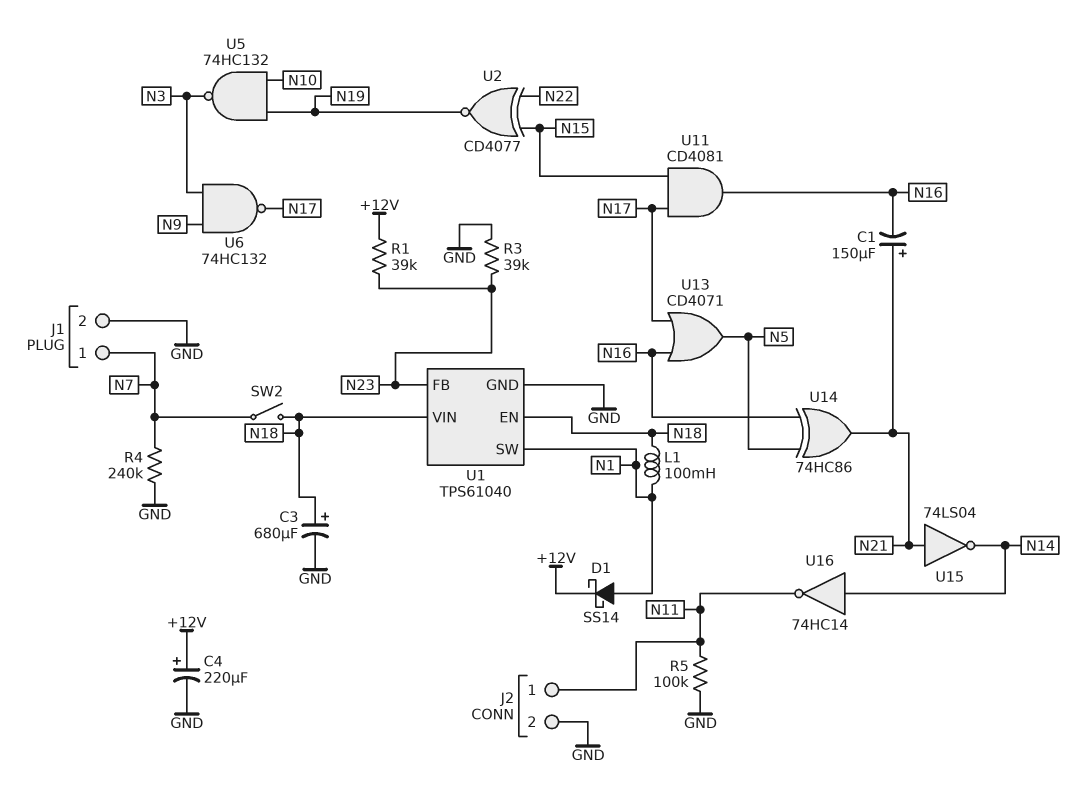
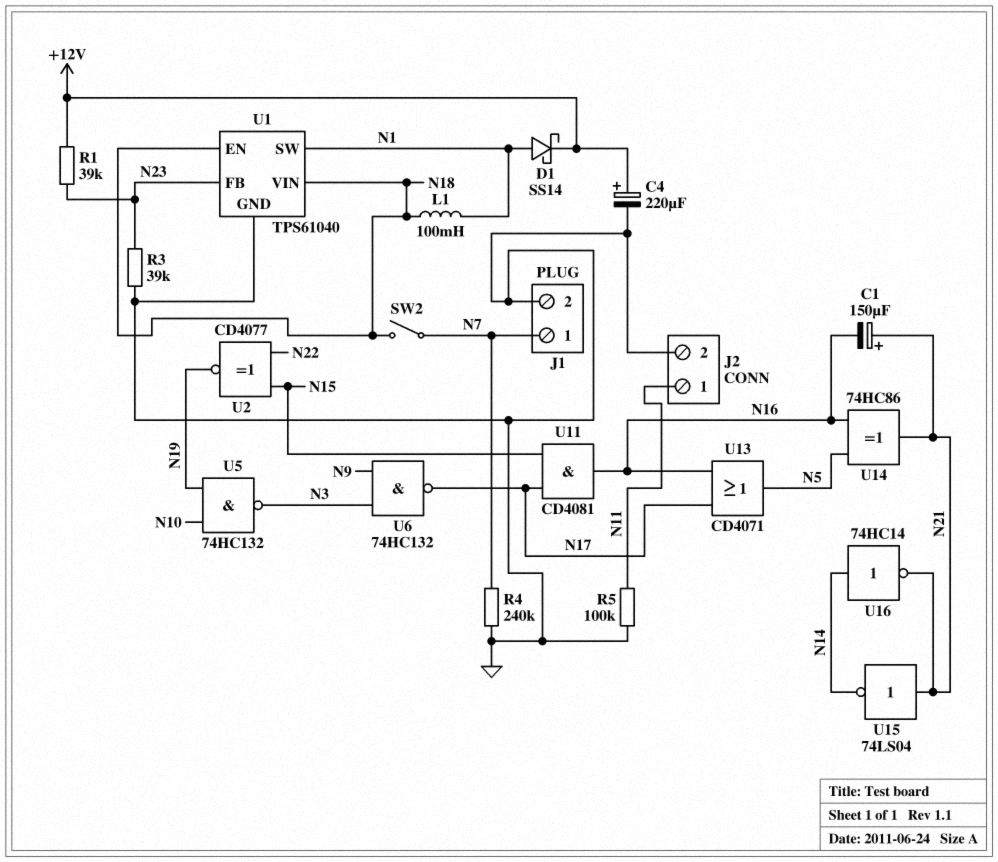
C3: 680uF (plus N18, minus GND) -> none
U16: NOT 74HC14 (in N14, out N11) -> NOT 74HC14 (in N14, out N21)

